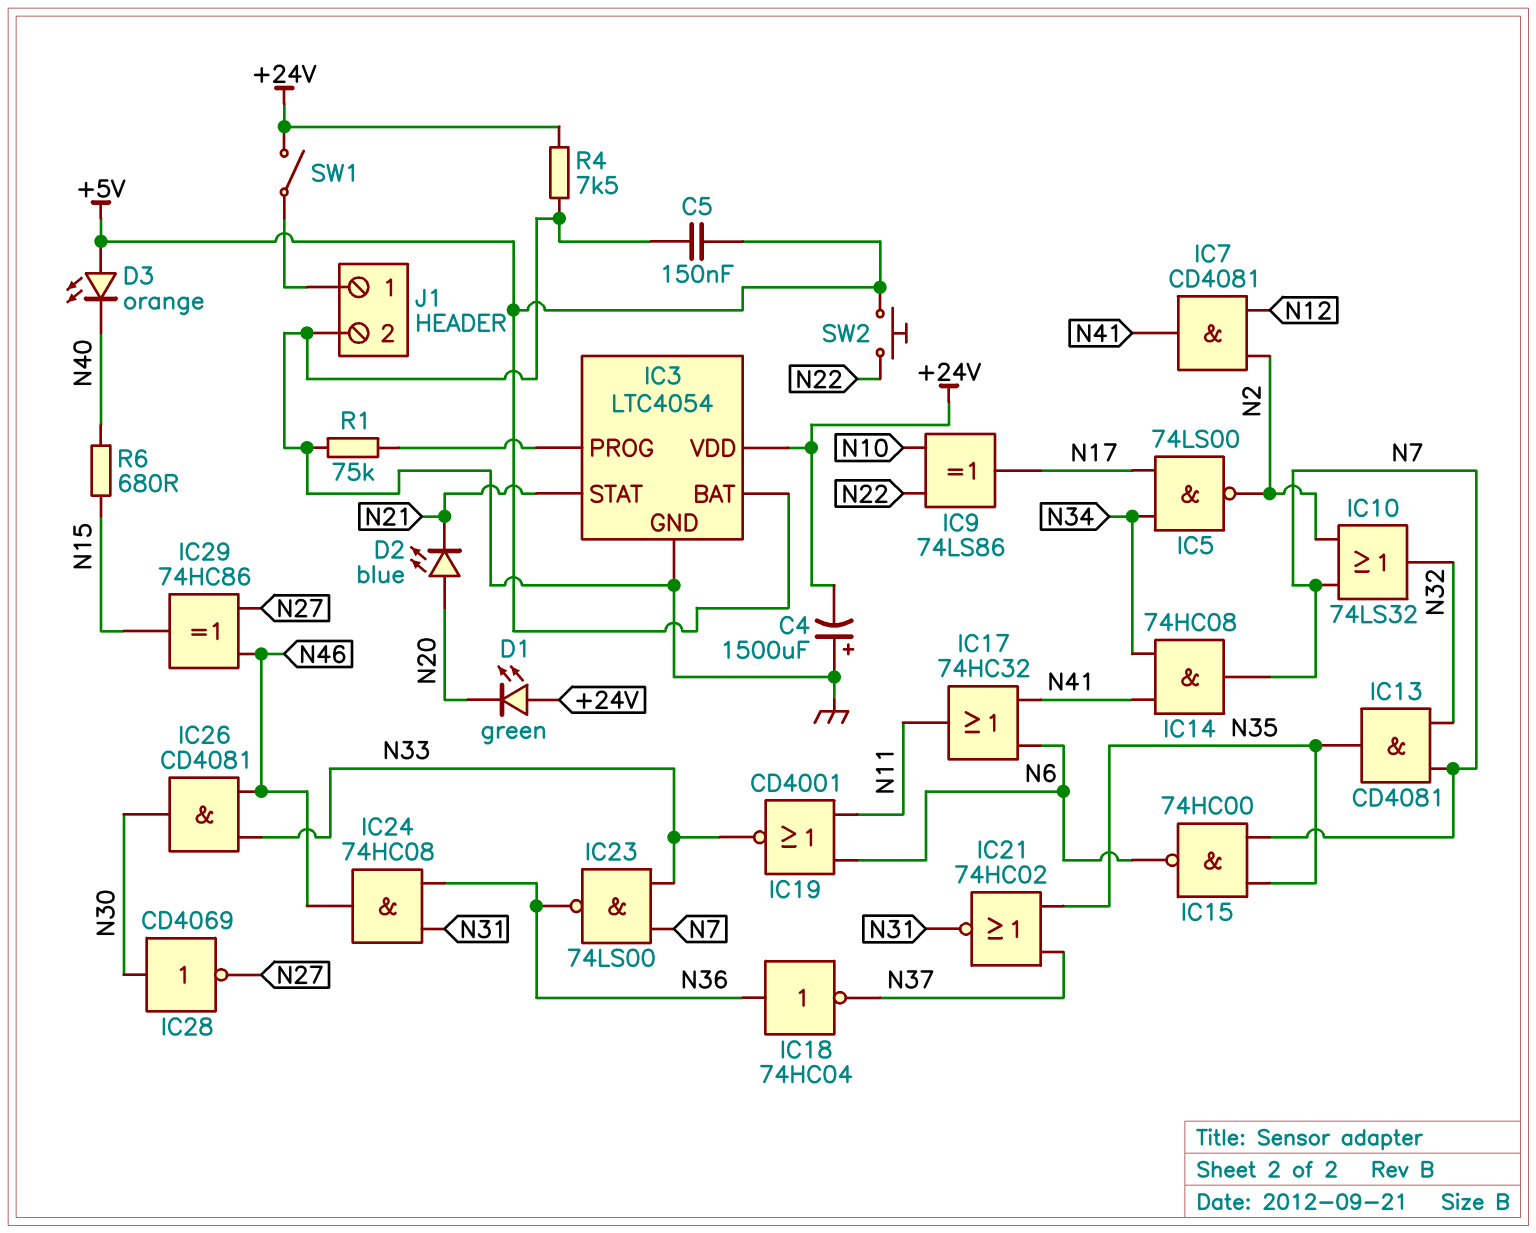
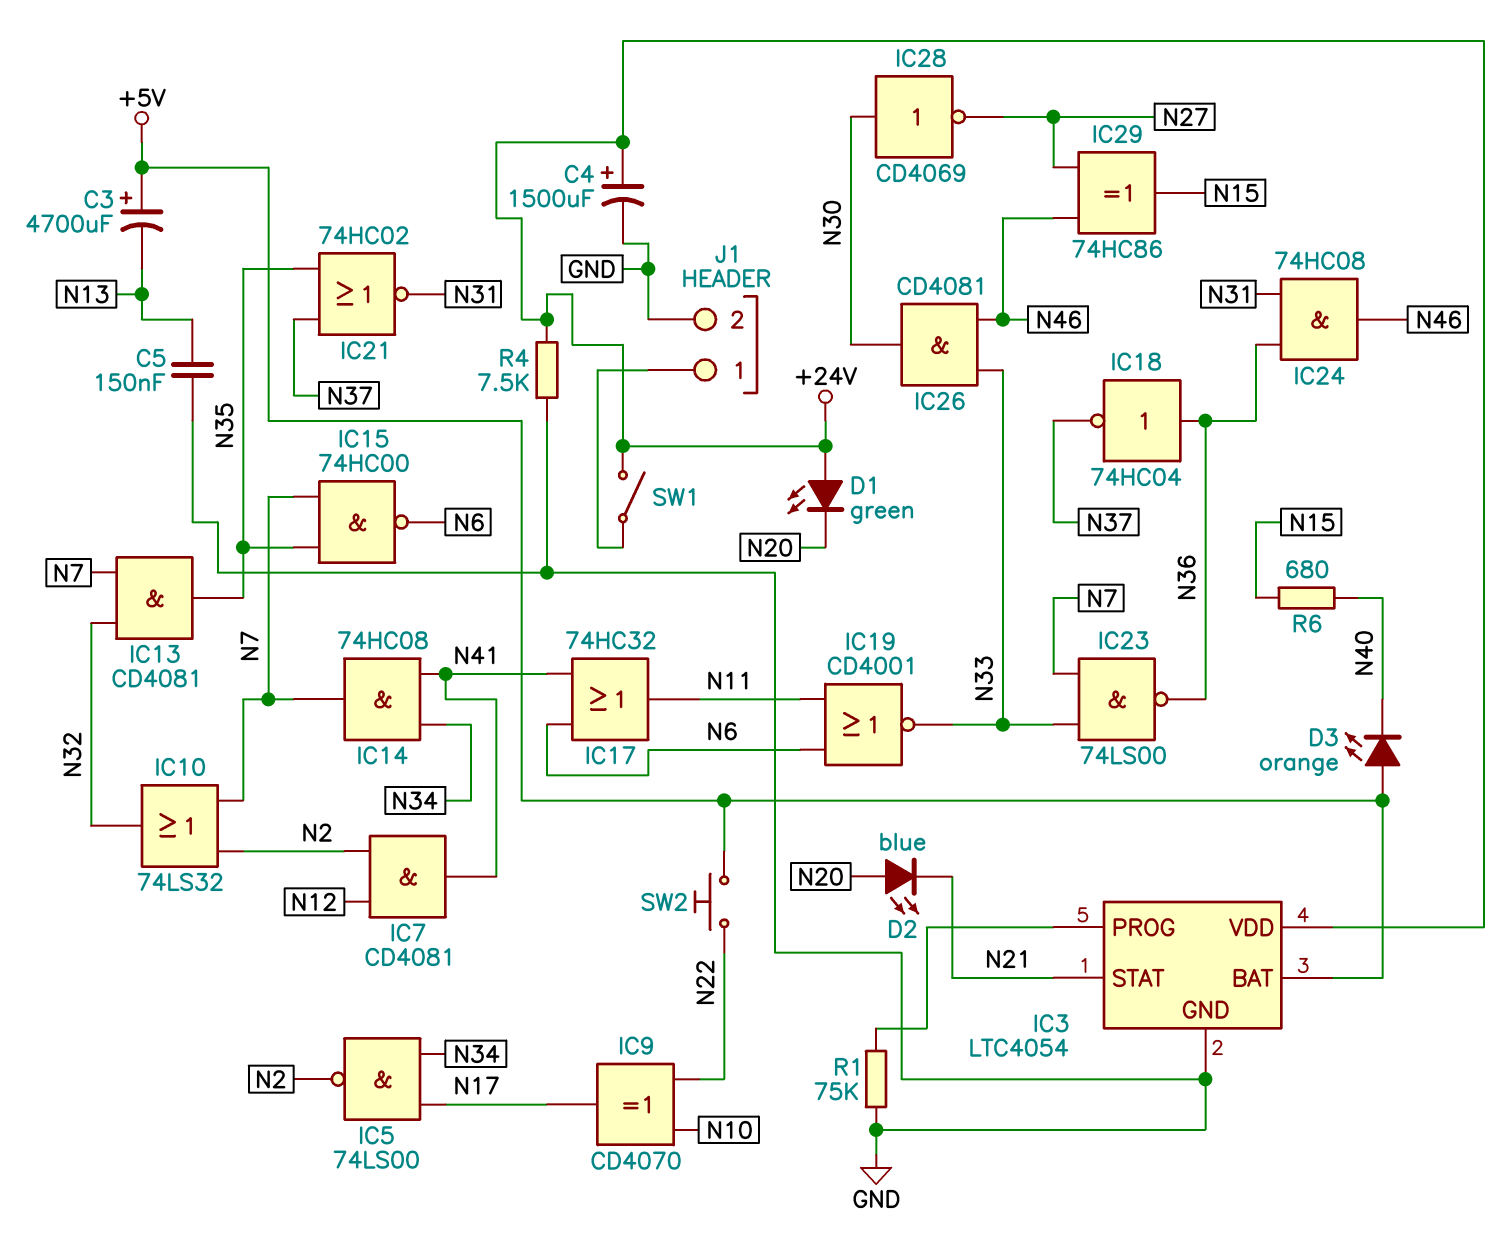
C3: none -> 4700uF (plus +5V, minus N13)
C4: 1500uF (plus GND, minus +24V) -> 1500uF (plus +24V, minus GND)
C5: 150nF (+5V, GND) -> 150nF (GND, N13)
IC9: XOR 74LS86 (in N10, in N22, out N17) -> XOR CD4070 (in N10, in N22, out N17)

